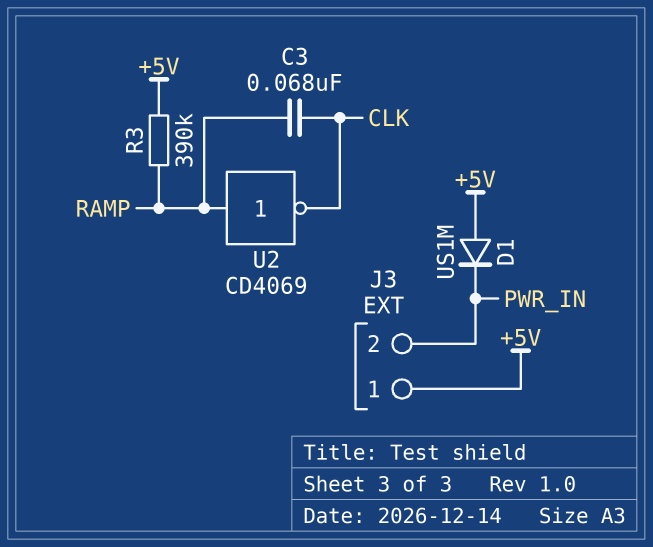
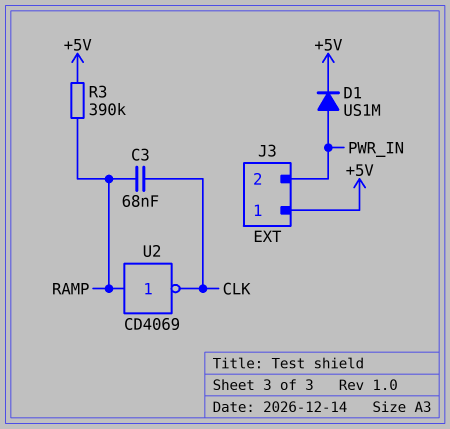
D1: diode US1M (A +5V, K PWR_IN) -> diode US1M (A PWR_IN, K +5V)

